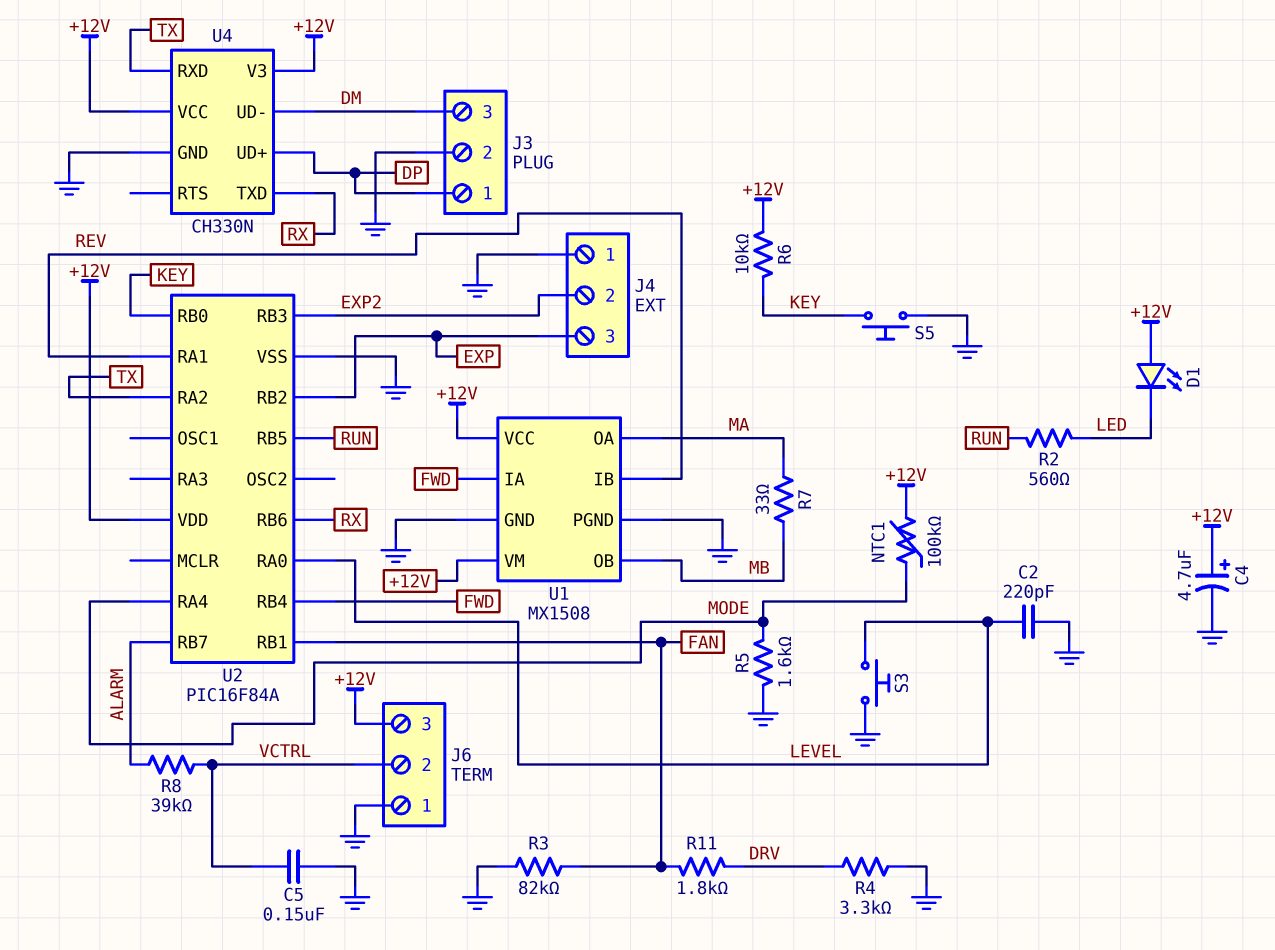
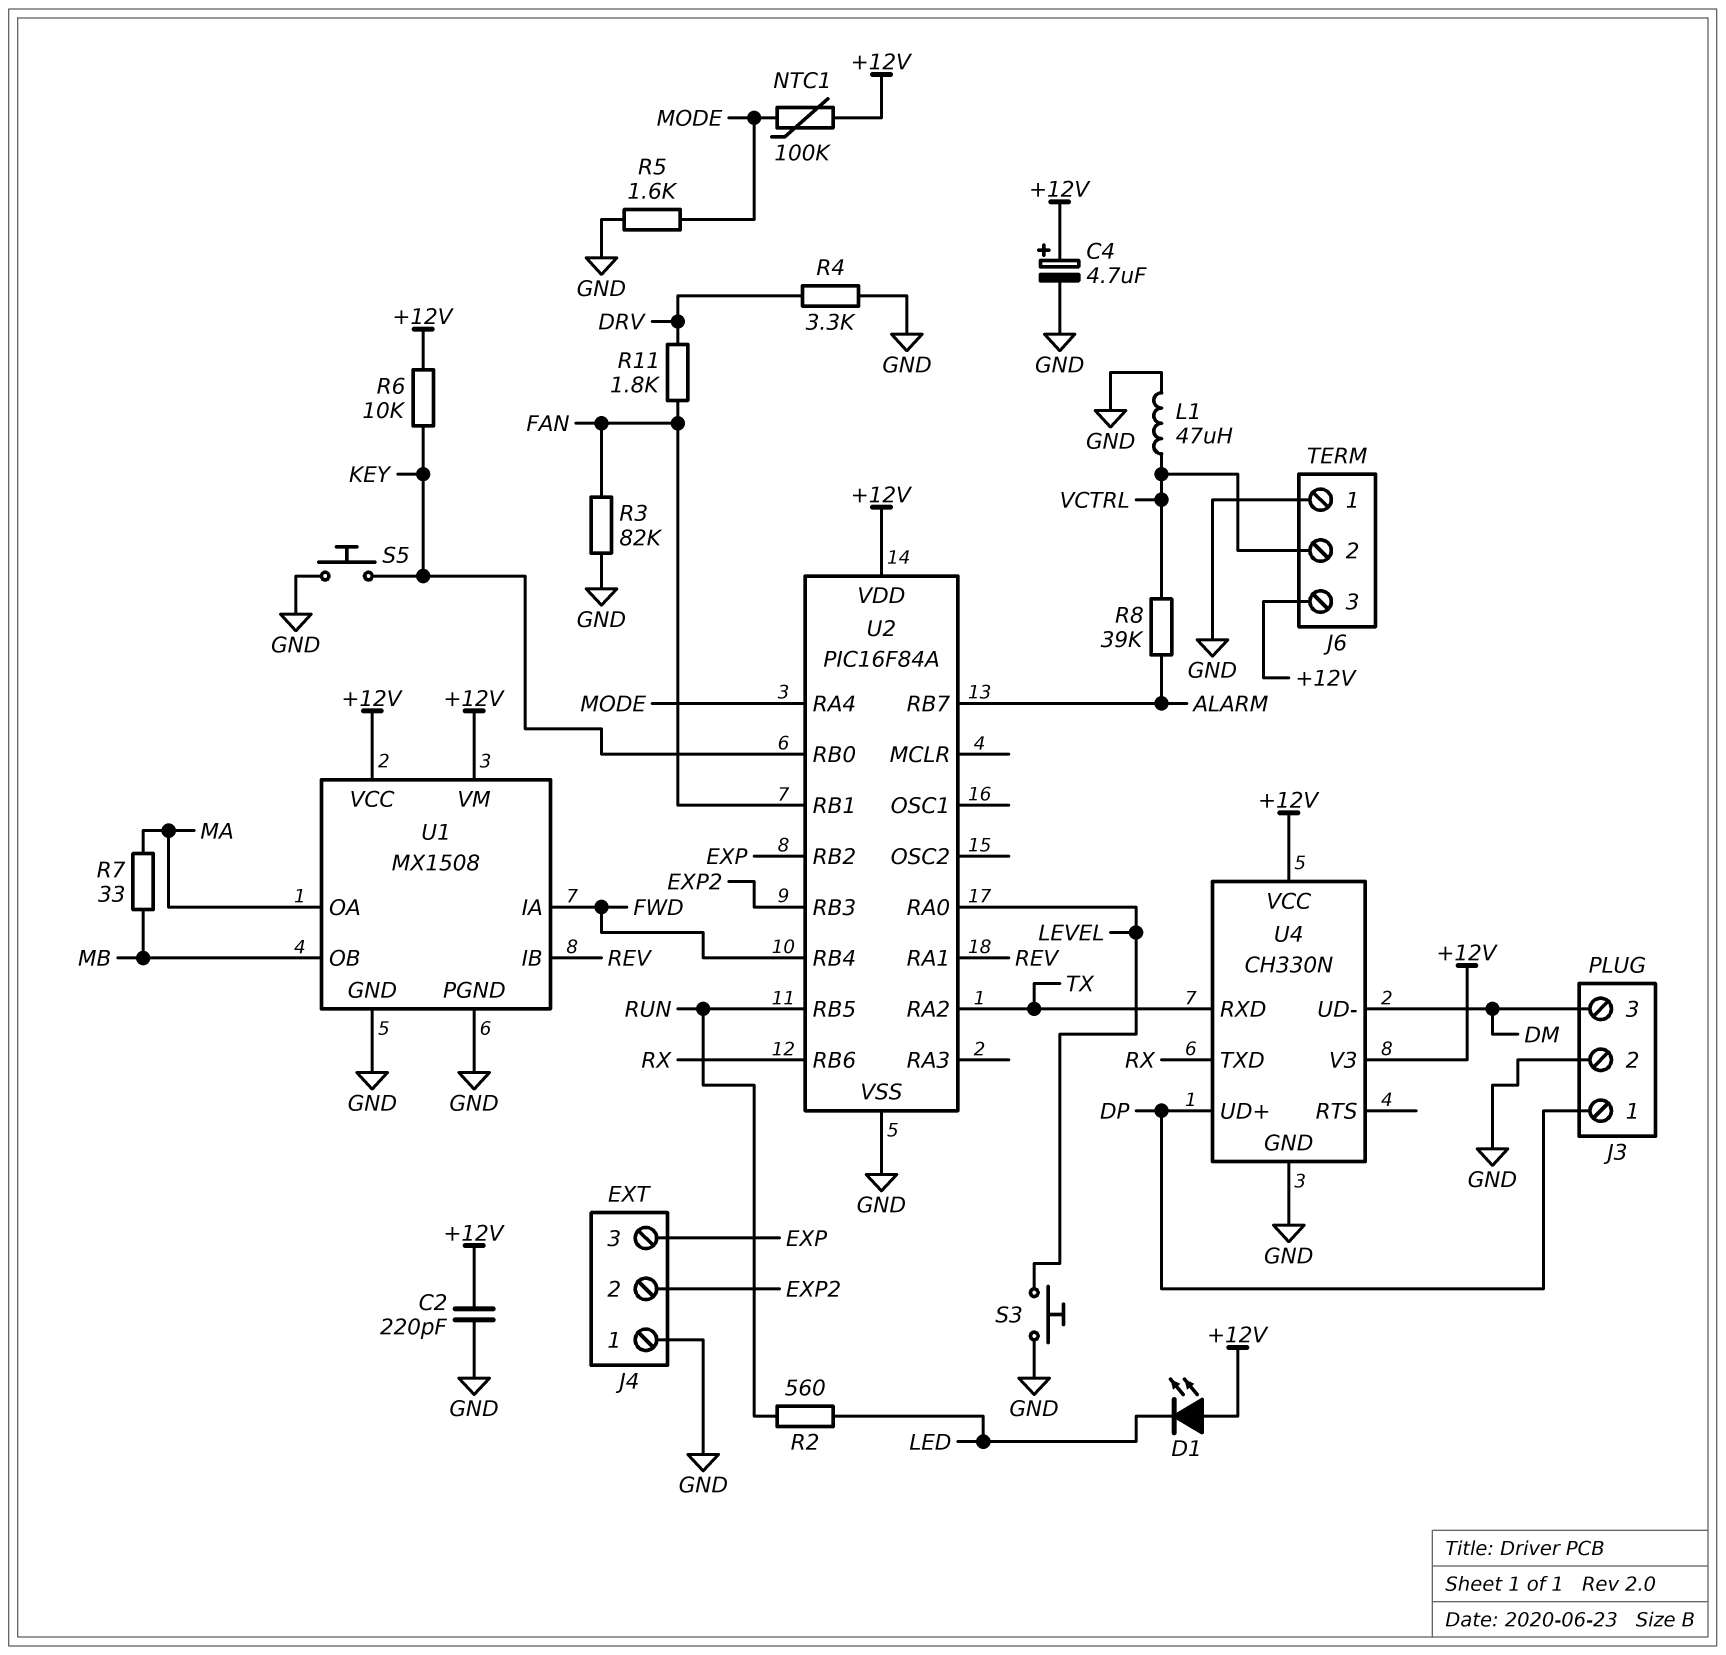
C2: 220pF (GND, LEVEL) -> 220pF (+12V, GND)
C5: 150nF (GND, VCTRL) -> none
L1: none -> 47uH (GND, VCTRL)

